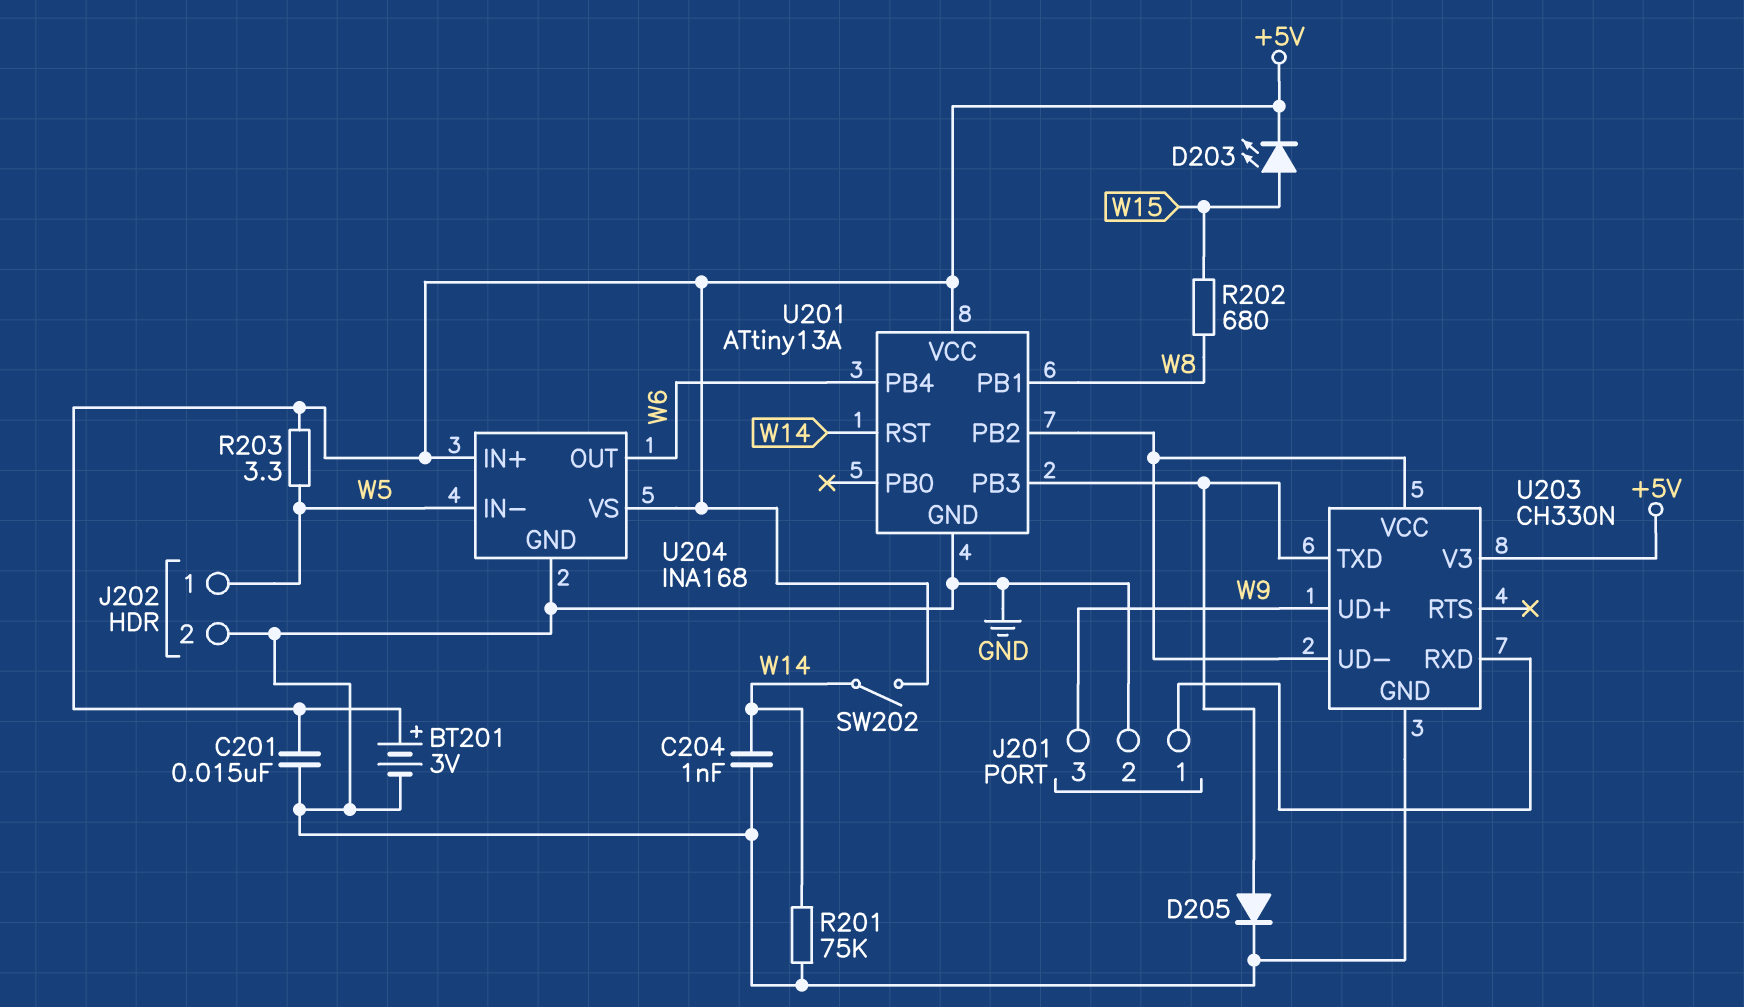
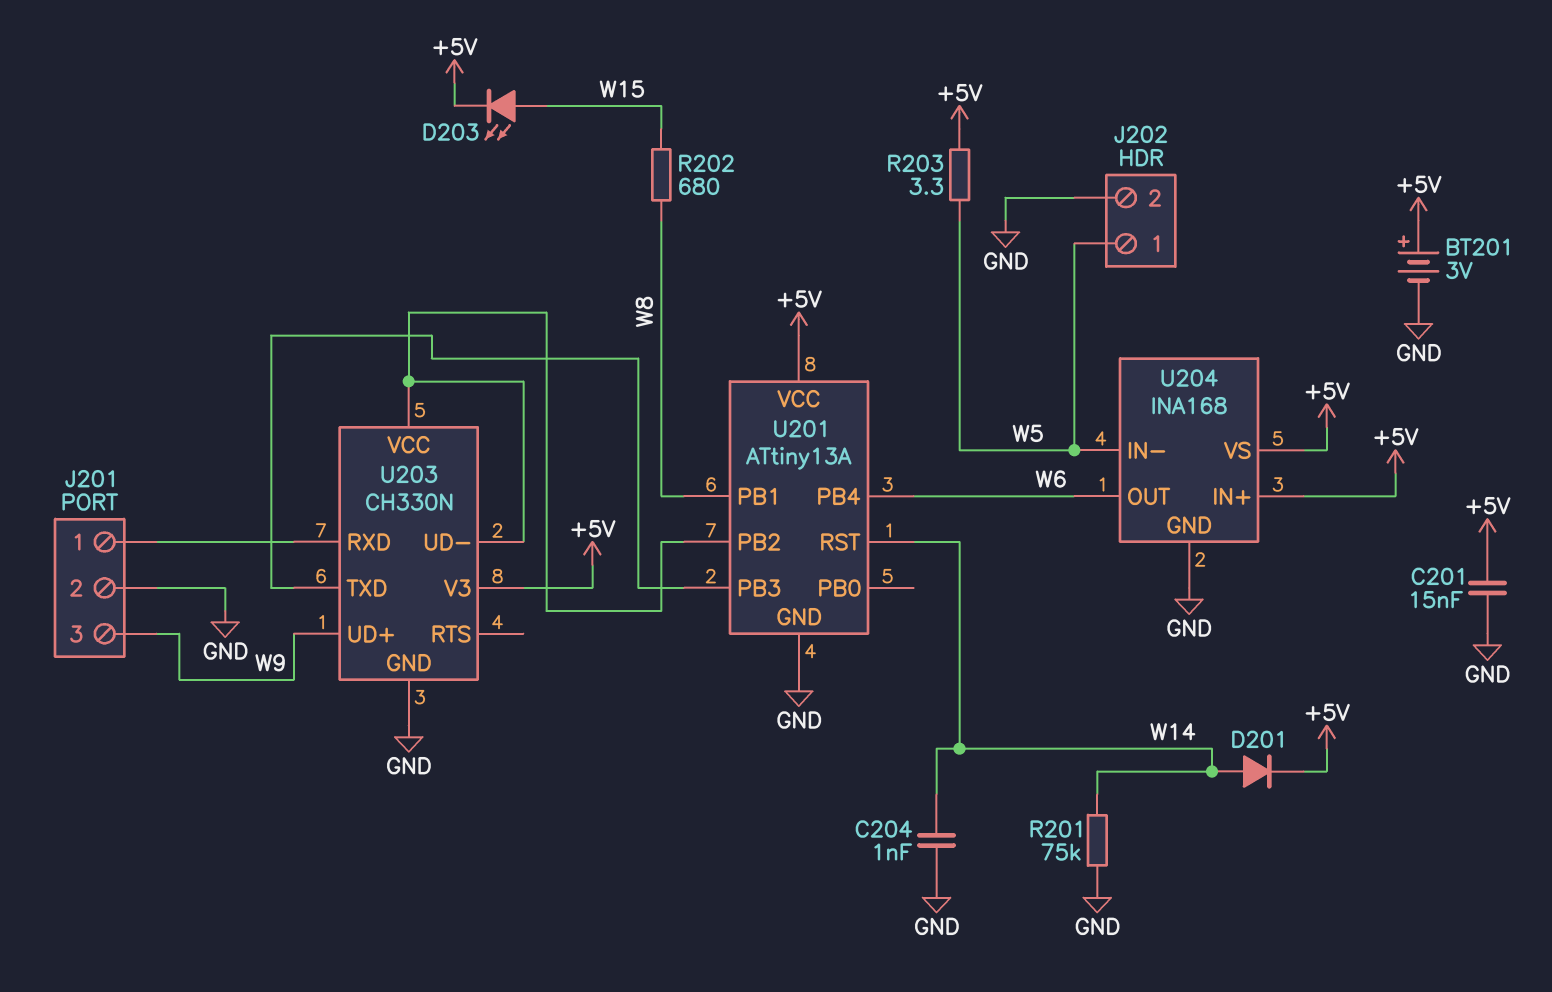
D201: none -> diode (A W14, K +5V)
D205: diode (A U201/PB3, K GND) -> none
SW202: switch (+5V, W14) -> none

